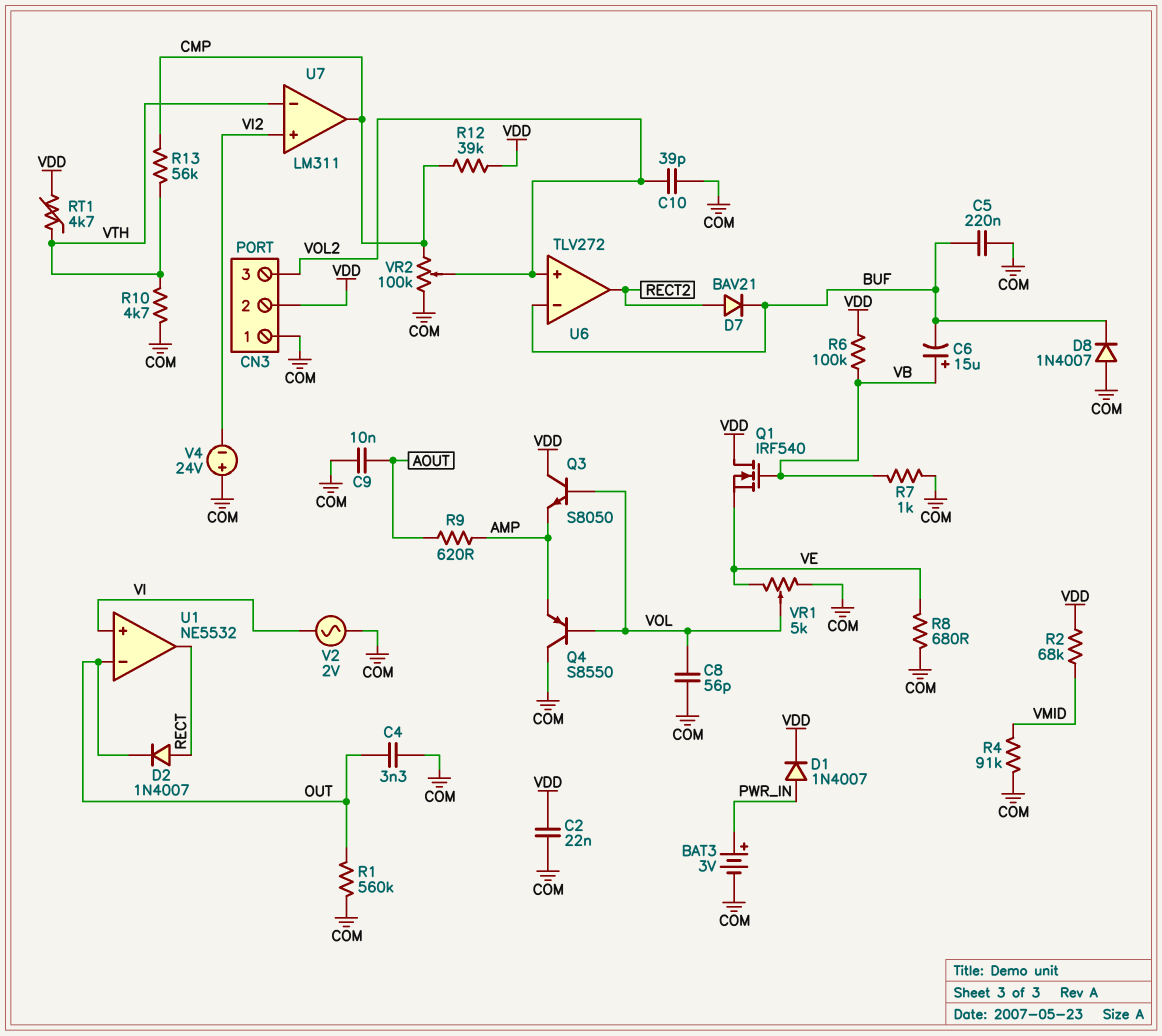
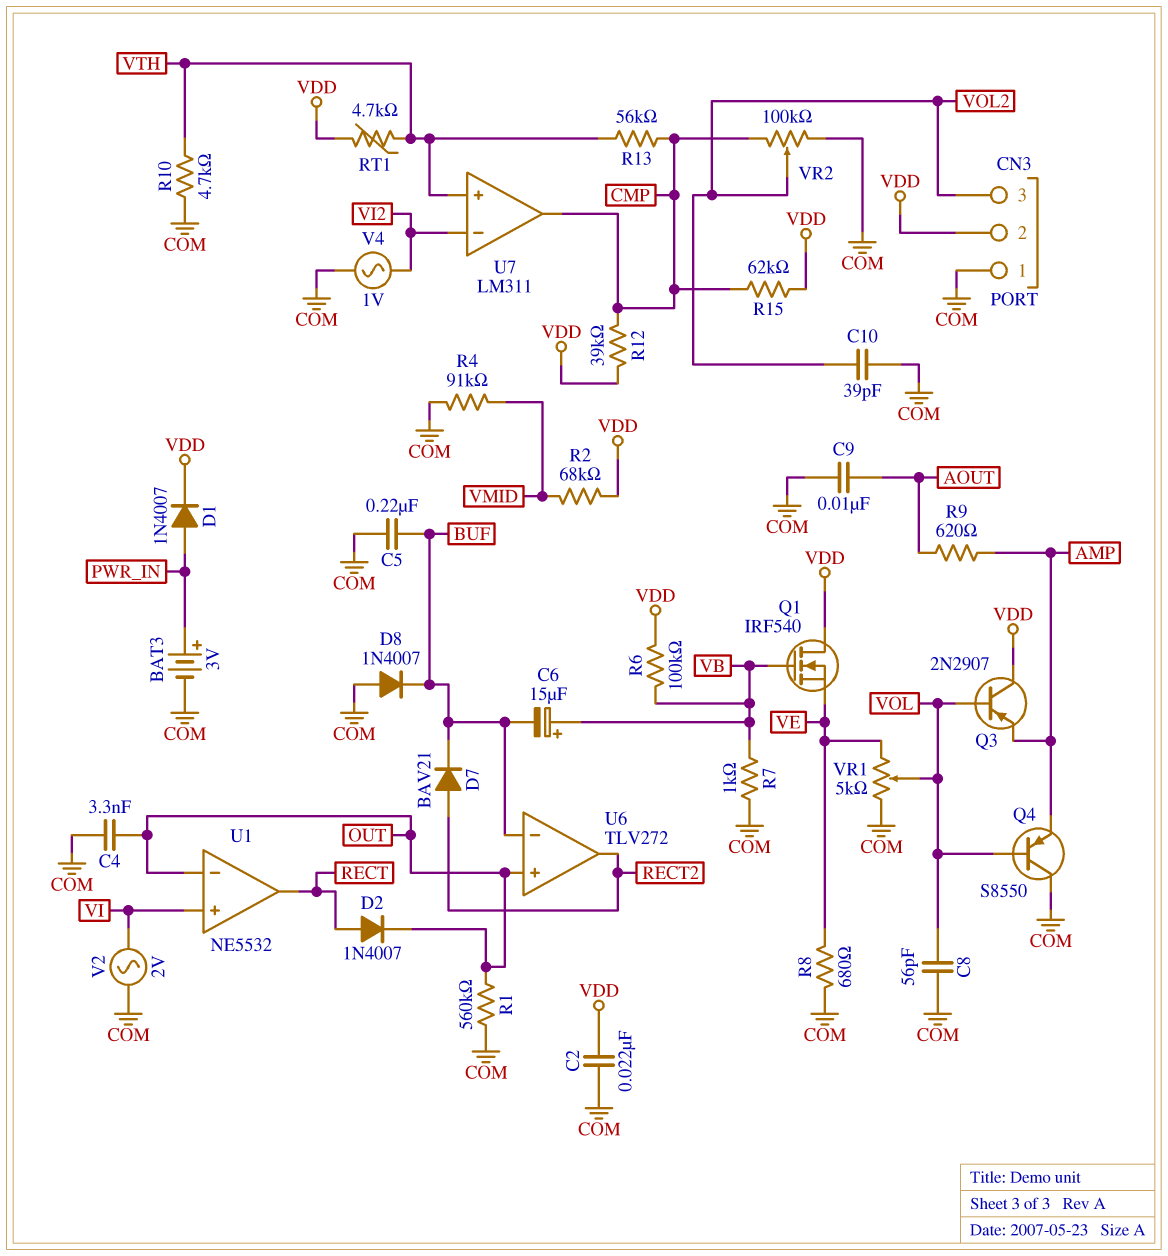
Q3: NPN S8050 (B VOL, C VDD, E AMP) -> PNP 2N2907 (B VOL, C VDD, E AMP)
R15: none -> 62k (CMP, VDD)
U6 pin in+: VOL2 -> OUT
U7 pin in+: VI2 -> VTH
U7 pin in-: VTH -> VI2
V4: 24V (plus COM, minus VI2) -> AC 1V (COM, VI2)

